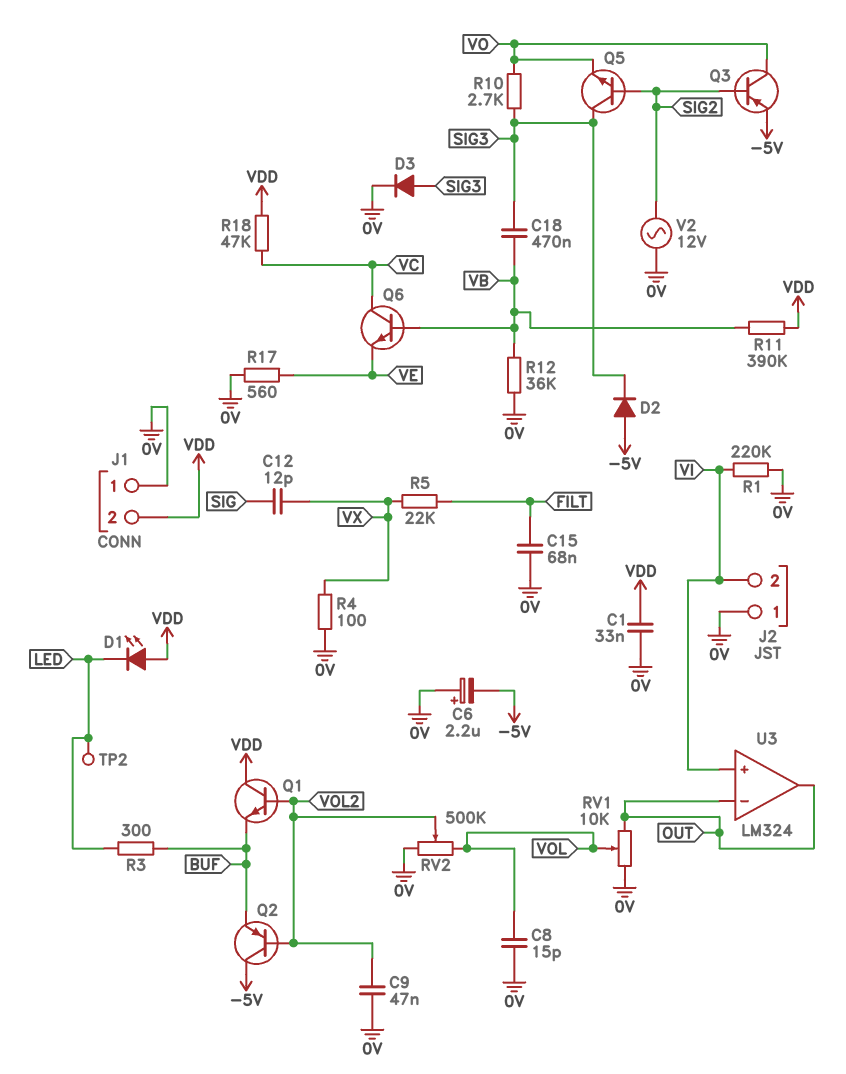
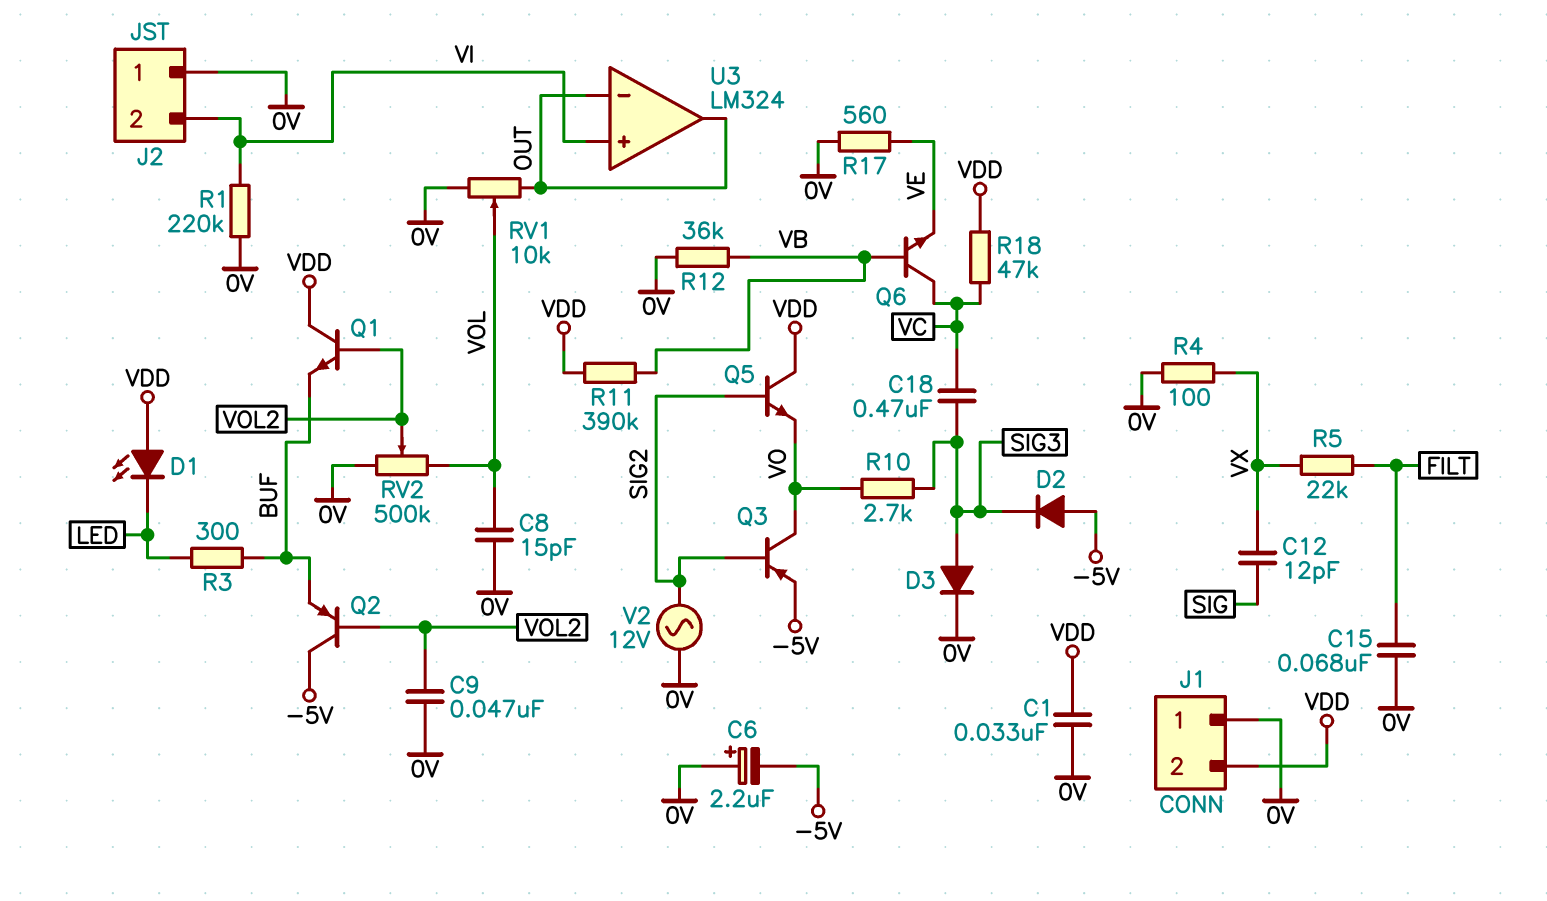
C18: 470nF (SIG3, VB) -> 470nF (SIG3, VC)
Q5: NPN (B SIG2, C SIG3, E VO) -> NPN (B SIG2, C VDD, E VO)
TP2: test point (LED) -> none

